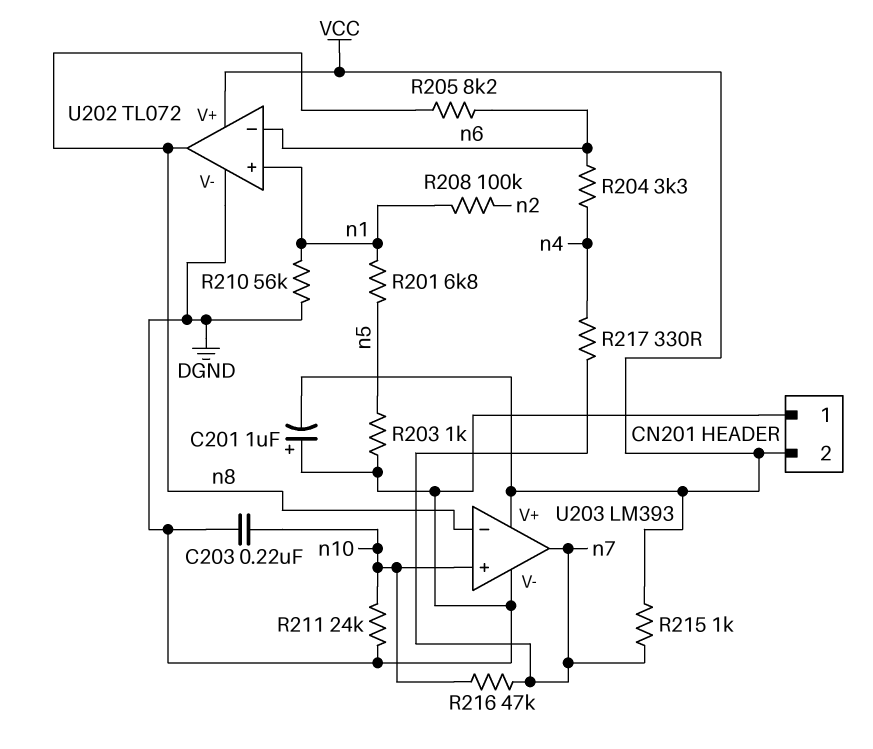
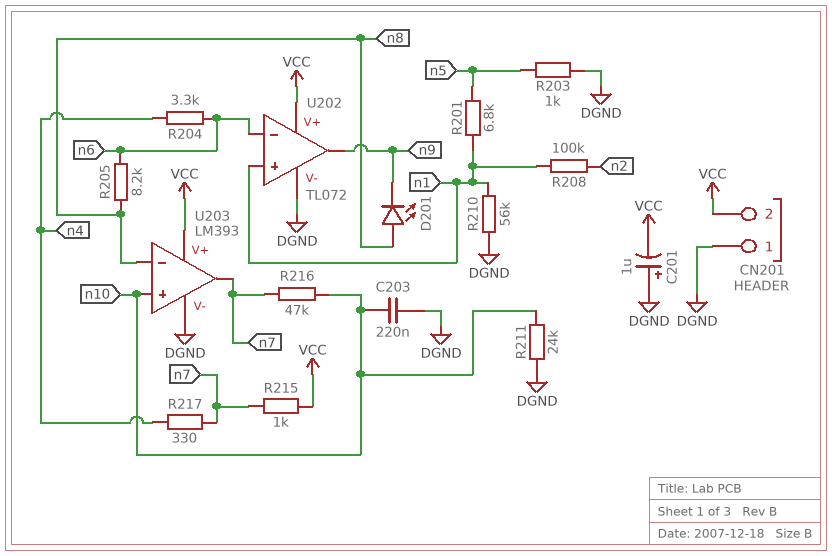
D201: none -> LED (A n8, K n9)
U202 pin out: n8 -> n9

